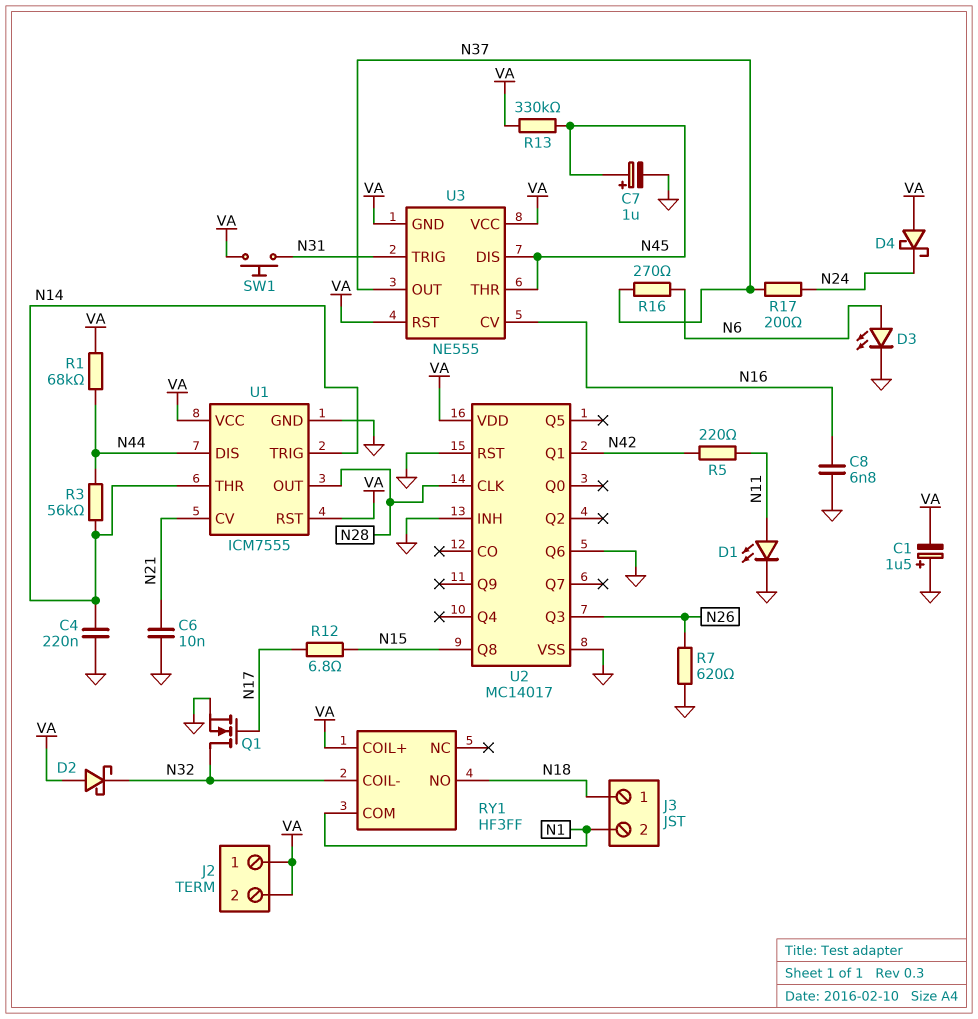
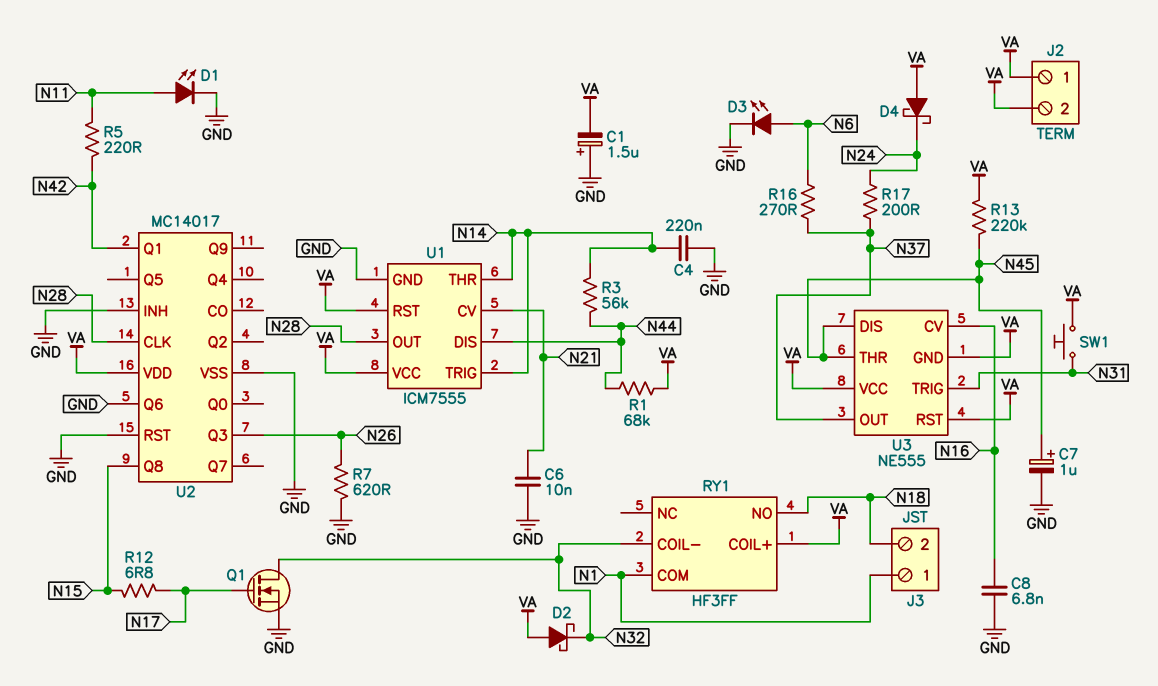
J3 pin 1: N18 -> N1
J3 pin 2: N1 -> N18
R13: 330k (N45, VA) -> 220k (N45, VA)

